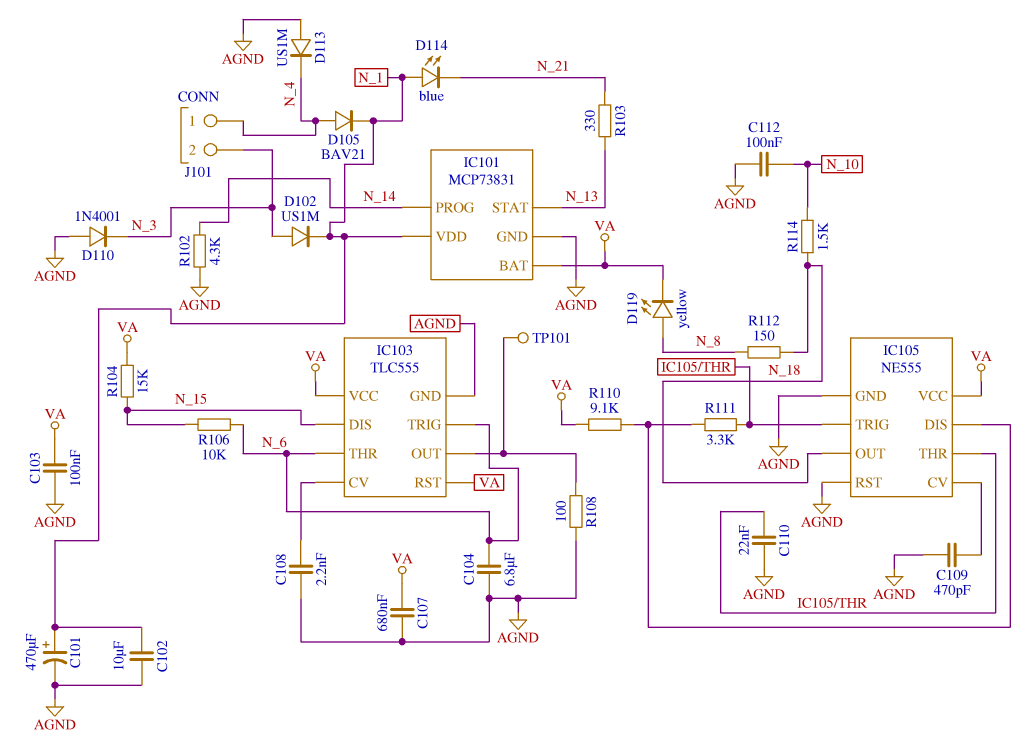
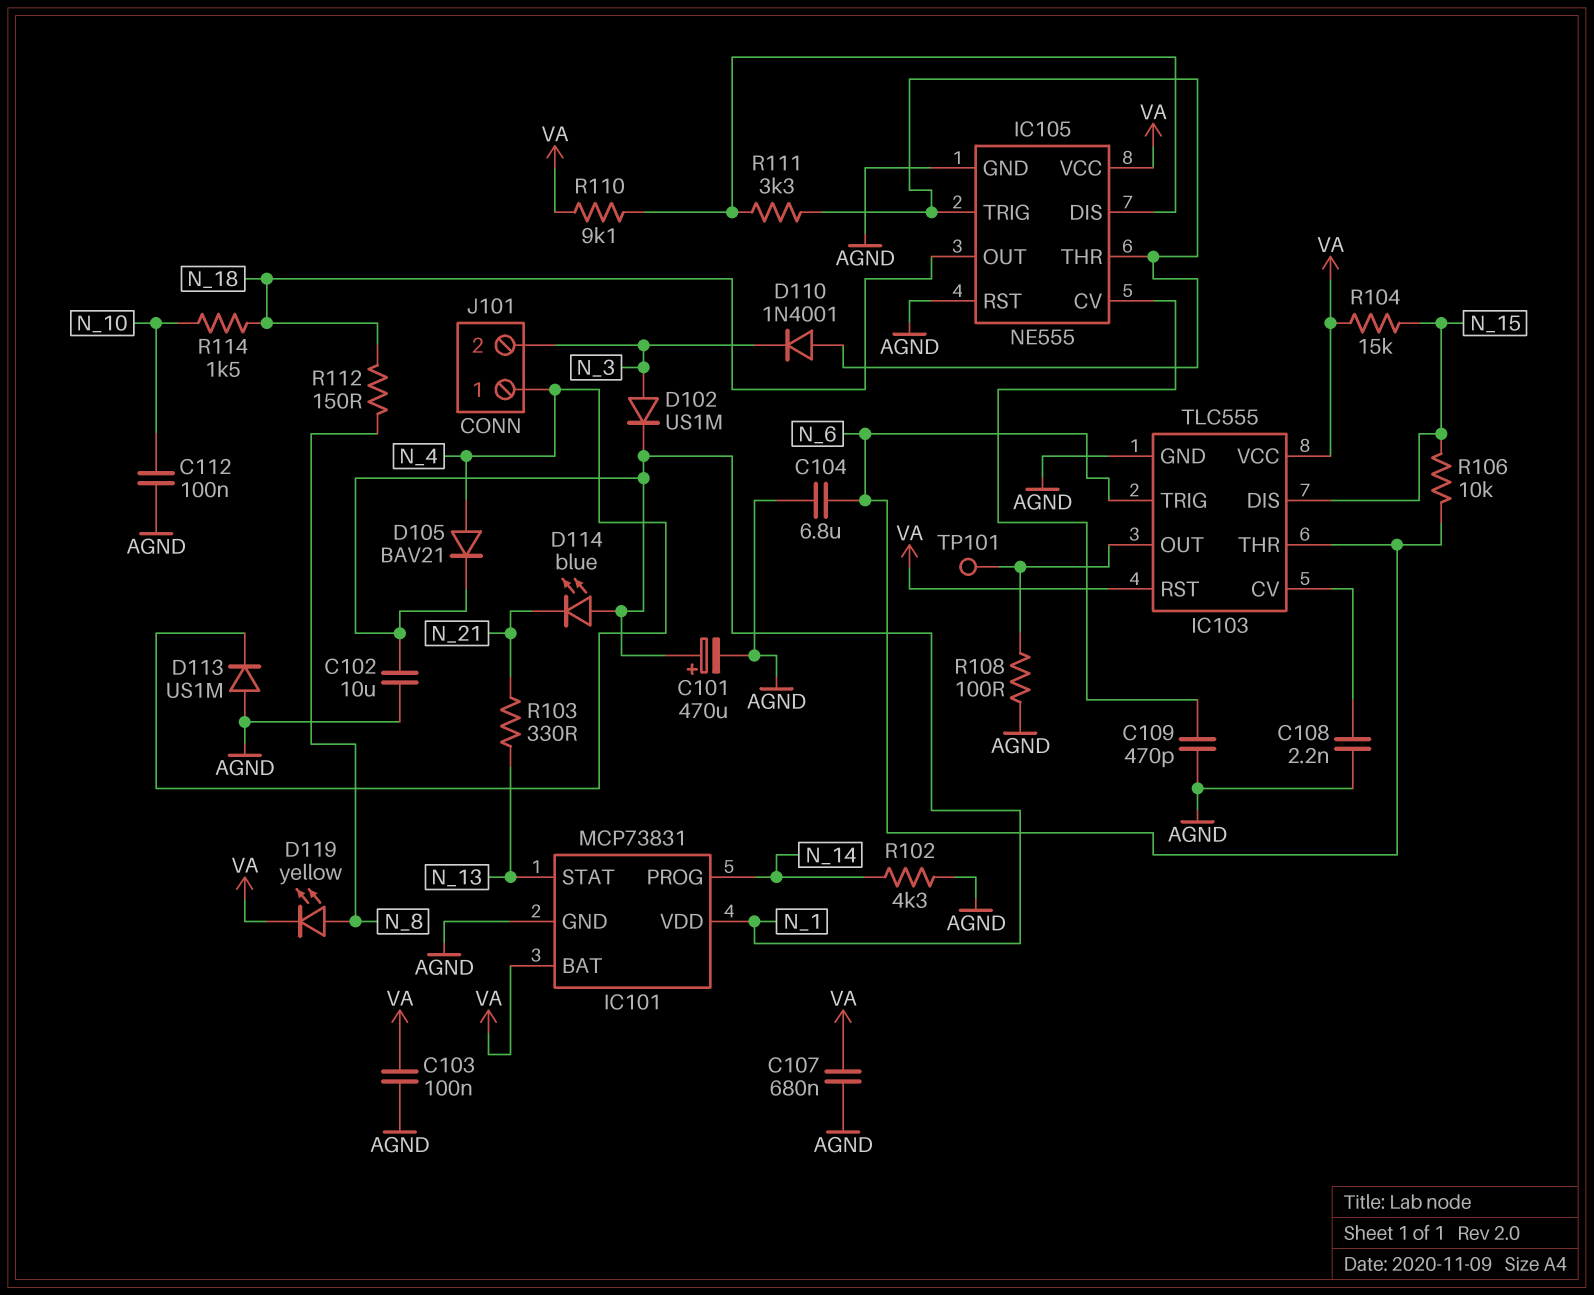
C110: 22nF (AGND, IC105/THR) -> none
D110: diode 1N4001 (A AGND, K N_3) -> diode 1N4001 (A IC105/THR, K N_3)

